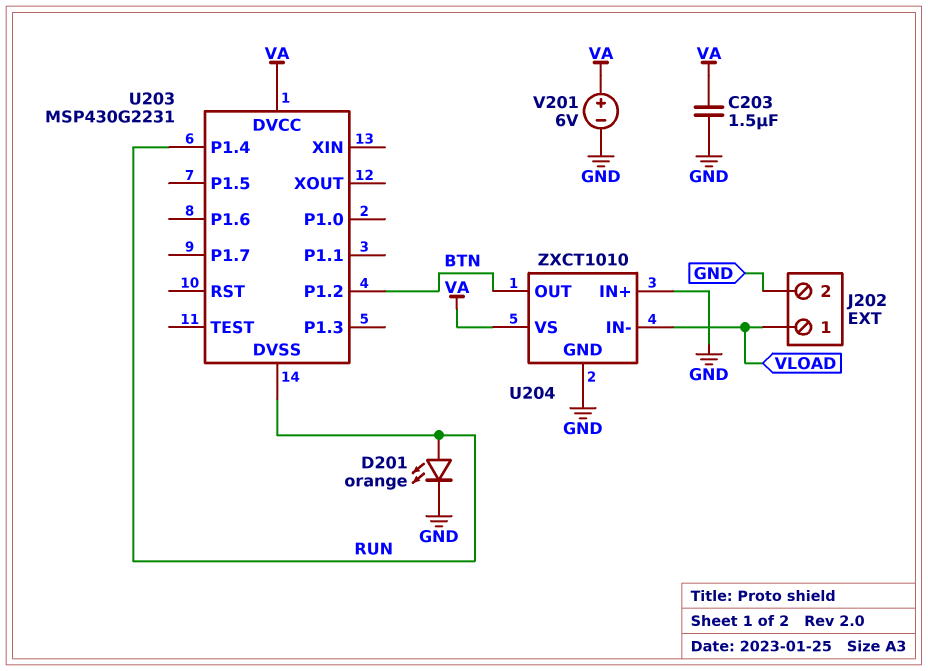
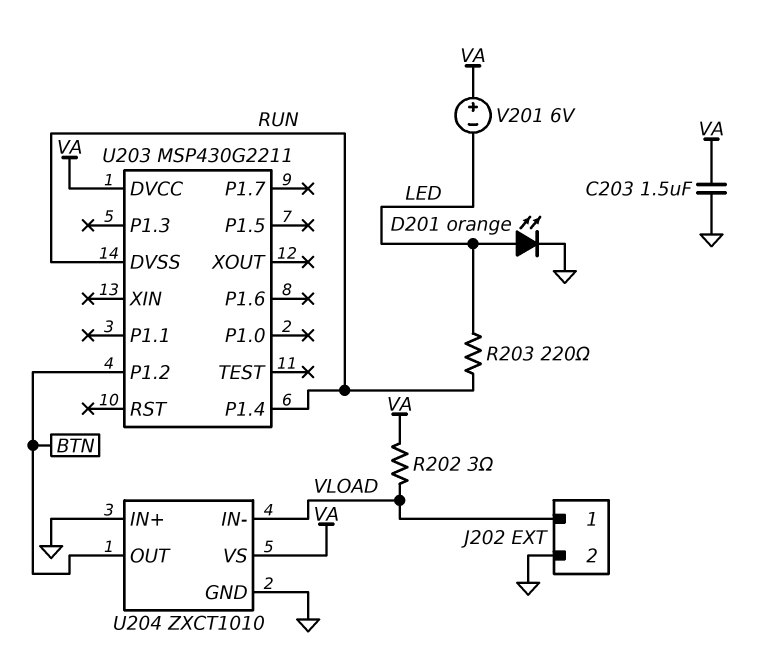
D201: LED orange (A RUN, K GND) -> LED orange (A LED, K GND)
R202: none -> 3 (VA, VLOAD)
R203: none -> 220 (LED, RUN)
U203: MSP430G2231 -> MSP430G2211
V201: 6V (plus VA, minus GND) -> 6V (plus VA, minus LED)

